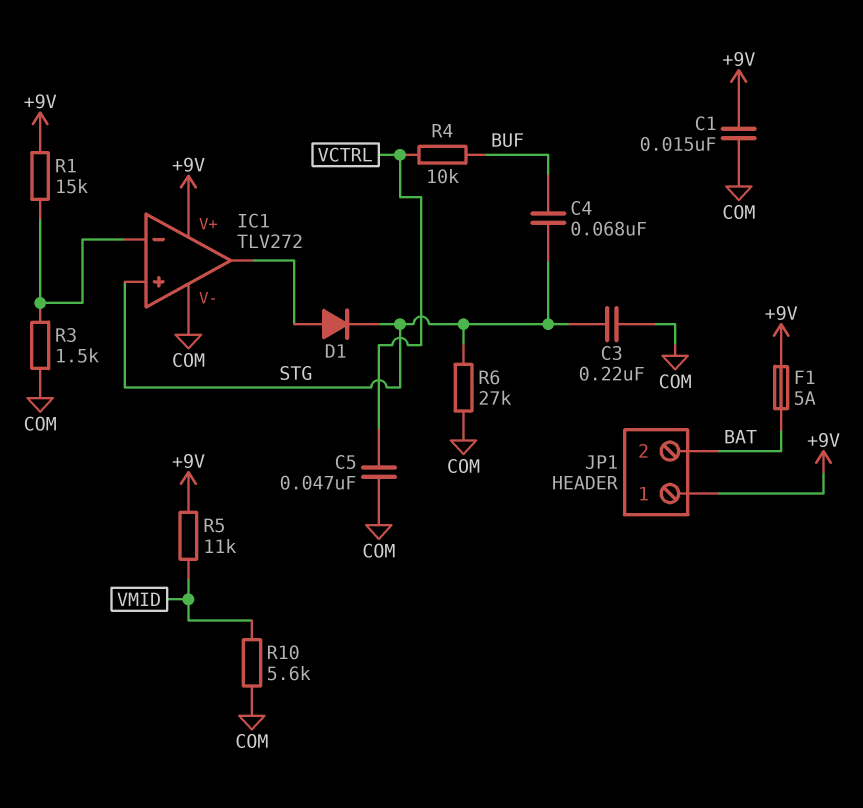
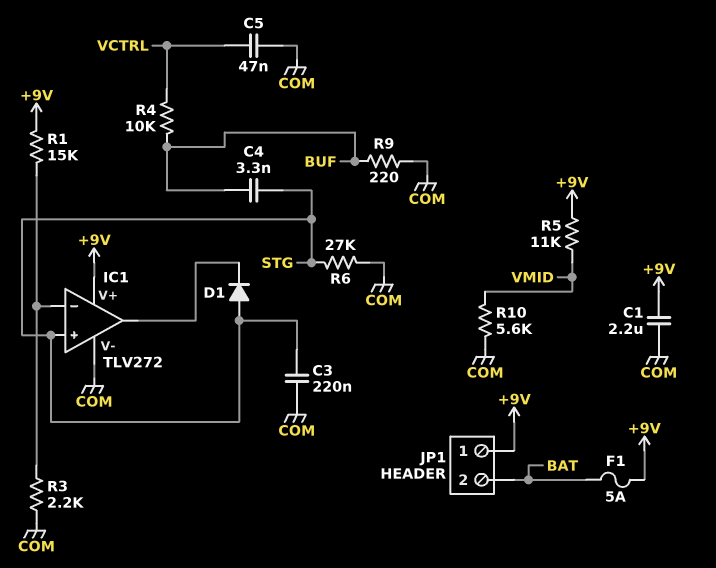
C1: 15nF (+9V, COM) -> 2.2uF (+9V, COM)
C4: 68nF (BUF, STG) -> 3.3nF (BUF, STG)
D1: diode (A IC1/out, K STG) -> diode (A STG, K IC1/out)
R3: 1.5k (COM, IC1/in-) -> 2.2k (COM, IC1/in-)
R9: none -> 220 (BUF, COM)

